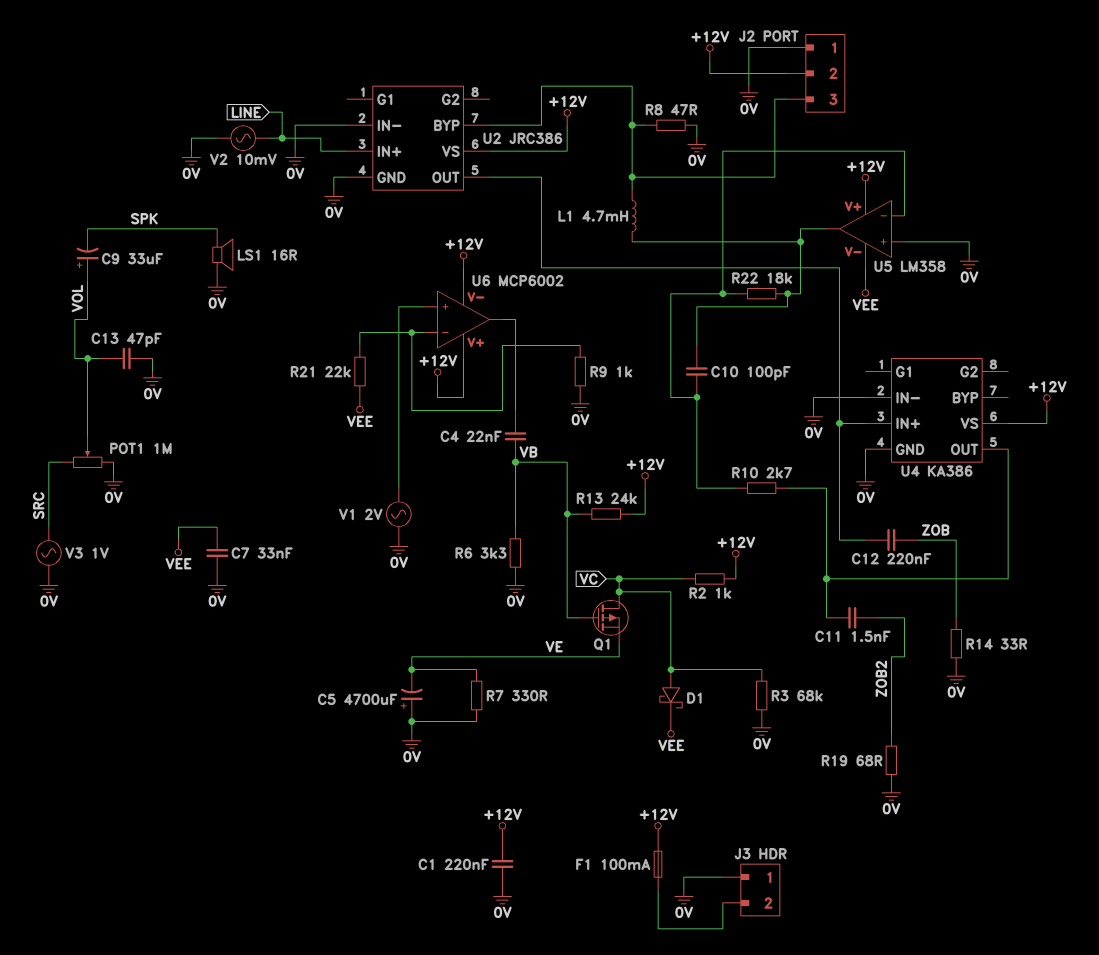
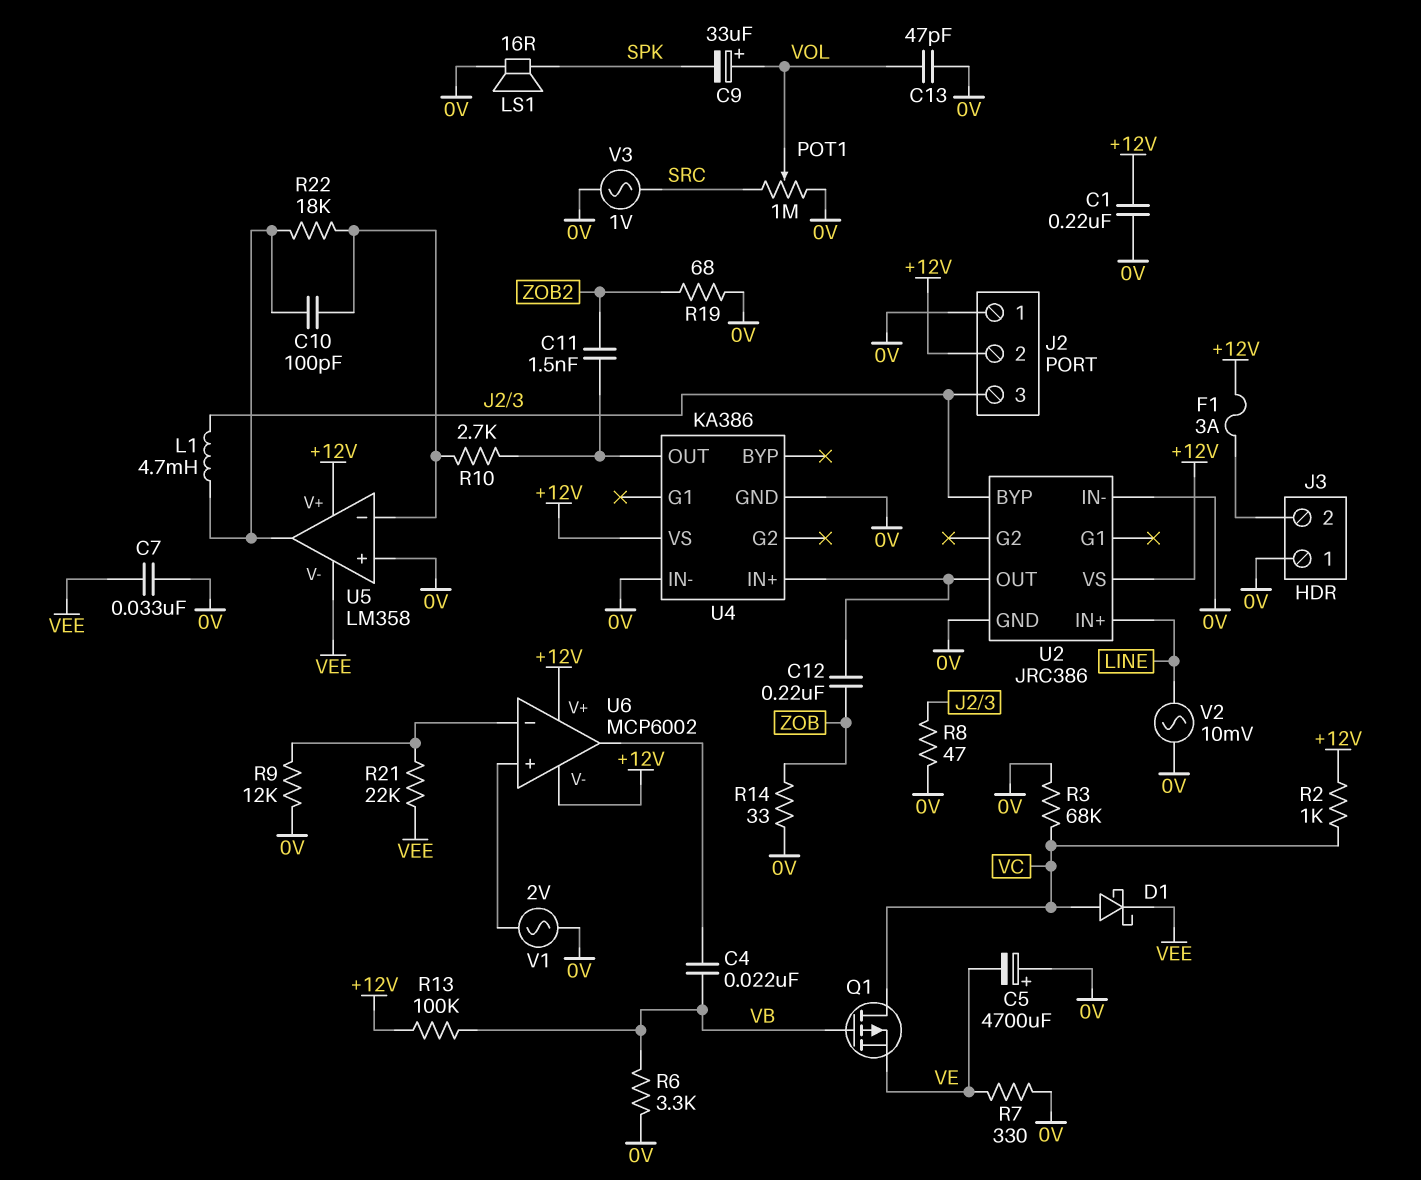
F1: 100mA (+12V, J3/2) -> 3A (+12V, J3/2)
R9: 1k (0V, U6/in-) -> 12k (0V, U6/in-)
R13: 24k (+12V, VB) -> 100k (+12V, VB)

